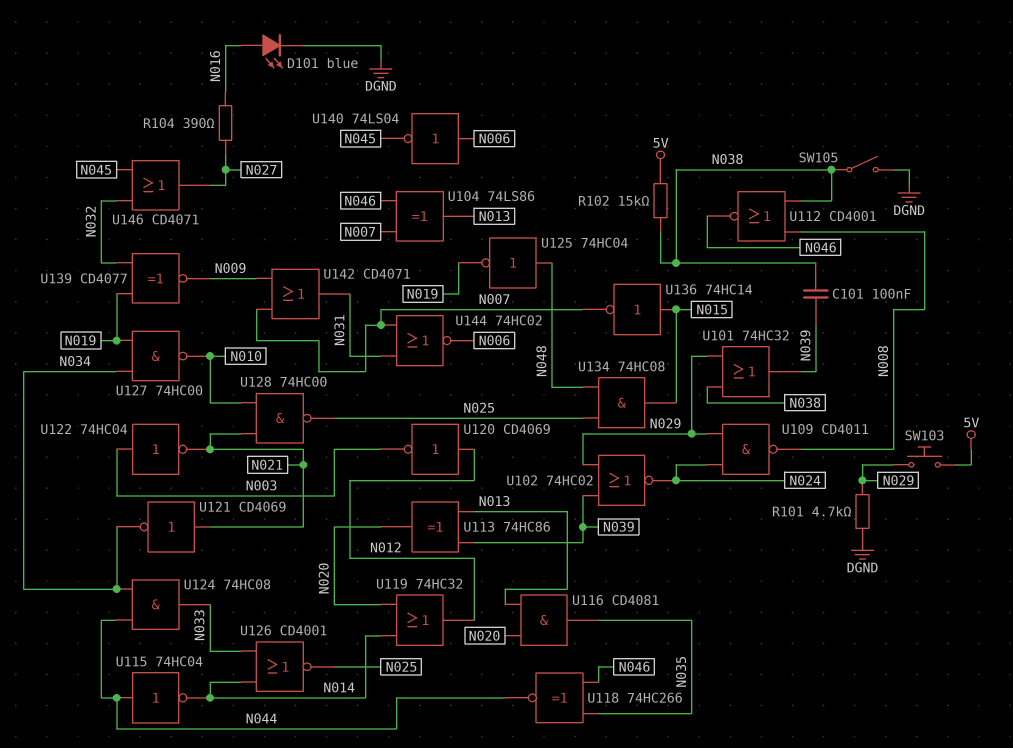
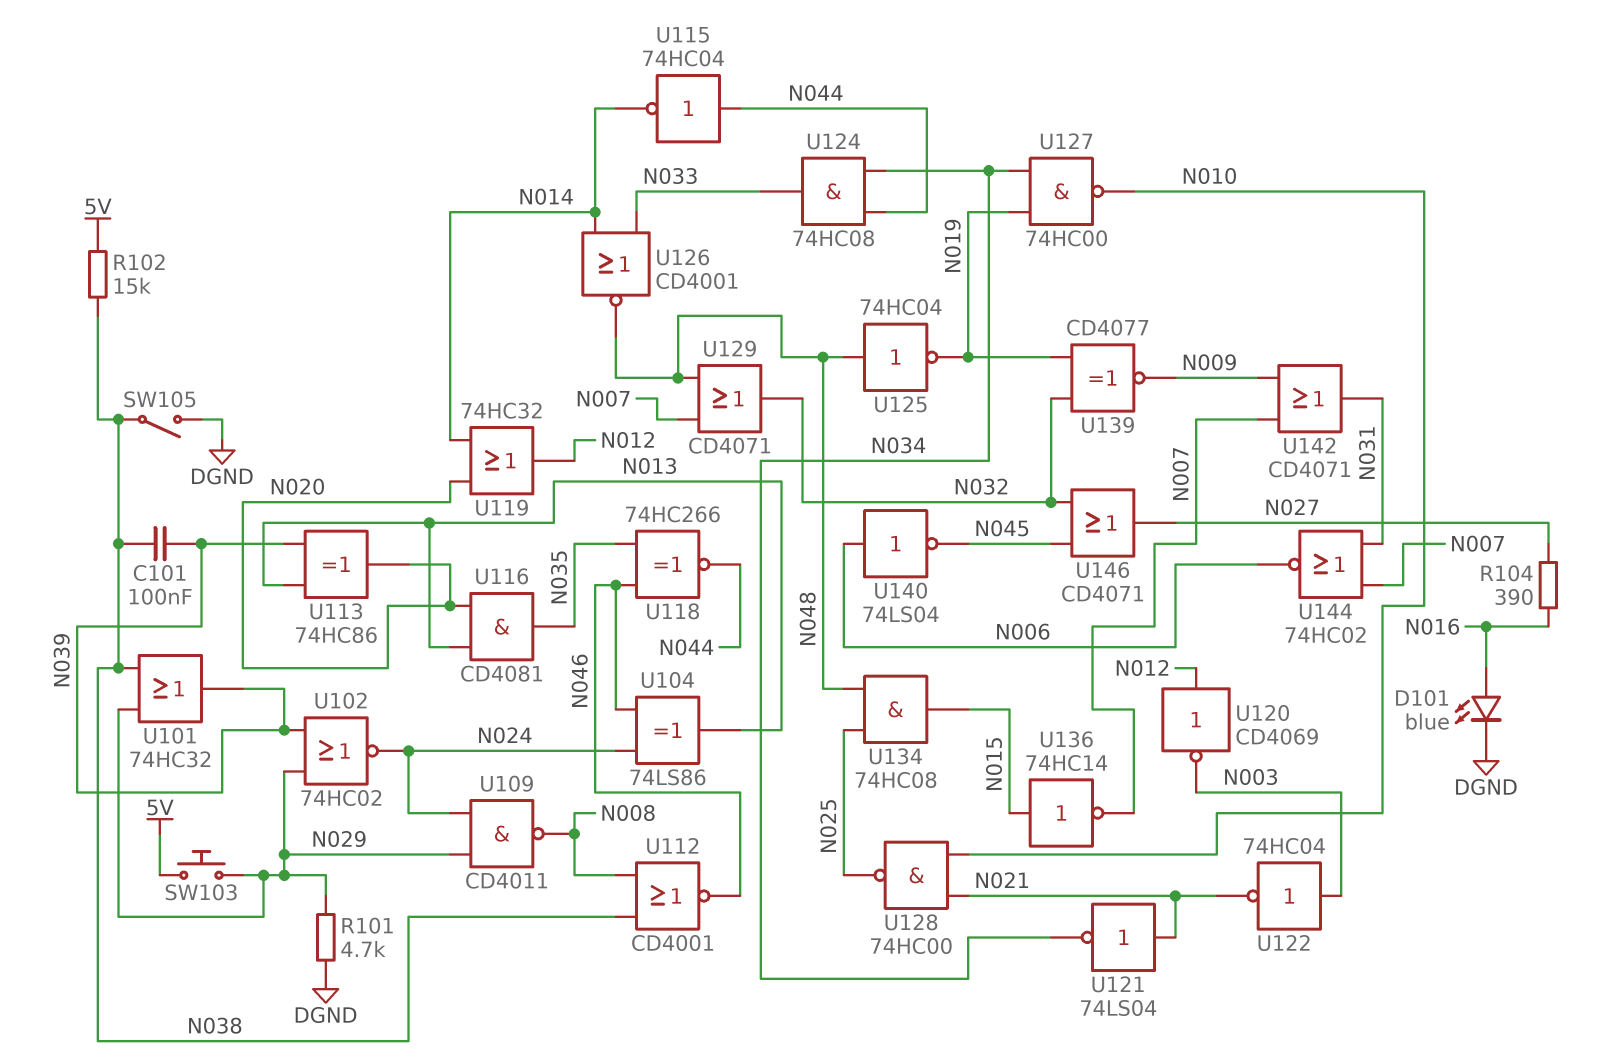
U104: XOR 74LS86 (in N007, in N046, out N013) -> XOR 74LS86 (in N024, in N046, out N013)
U121: NOT CD4069 (in N021, out N034) -> NOT 74LS04 (in N021, out N034)
U126: NOR CD4001 (in N014, in N033, out N025) -> NOR CD4001 (in N014, in N033, out N048)
U129: none -> OR CD4071 (in N007, in N048, out N032)

